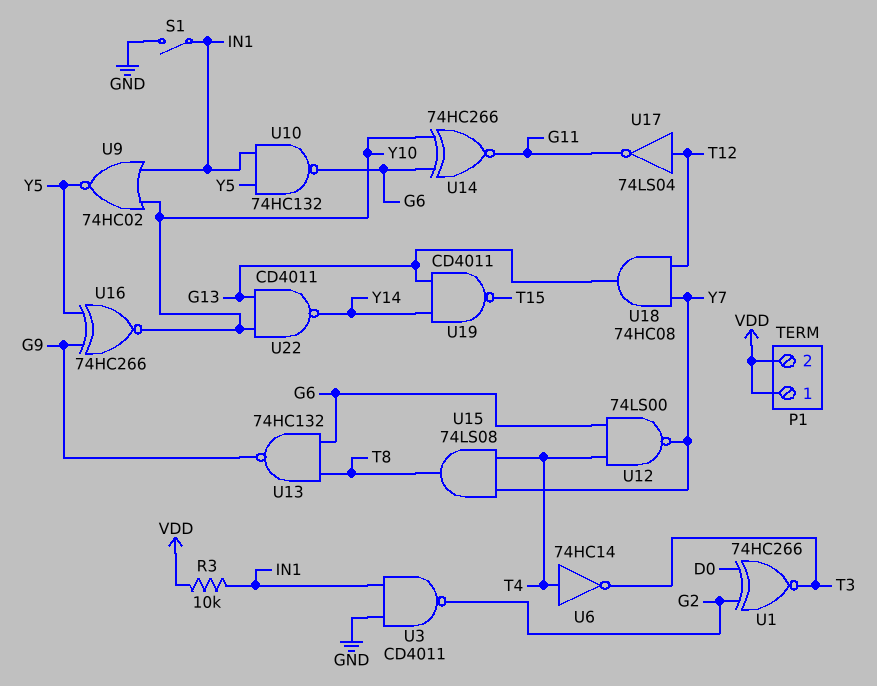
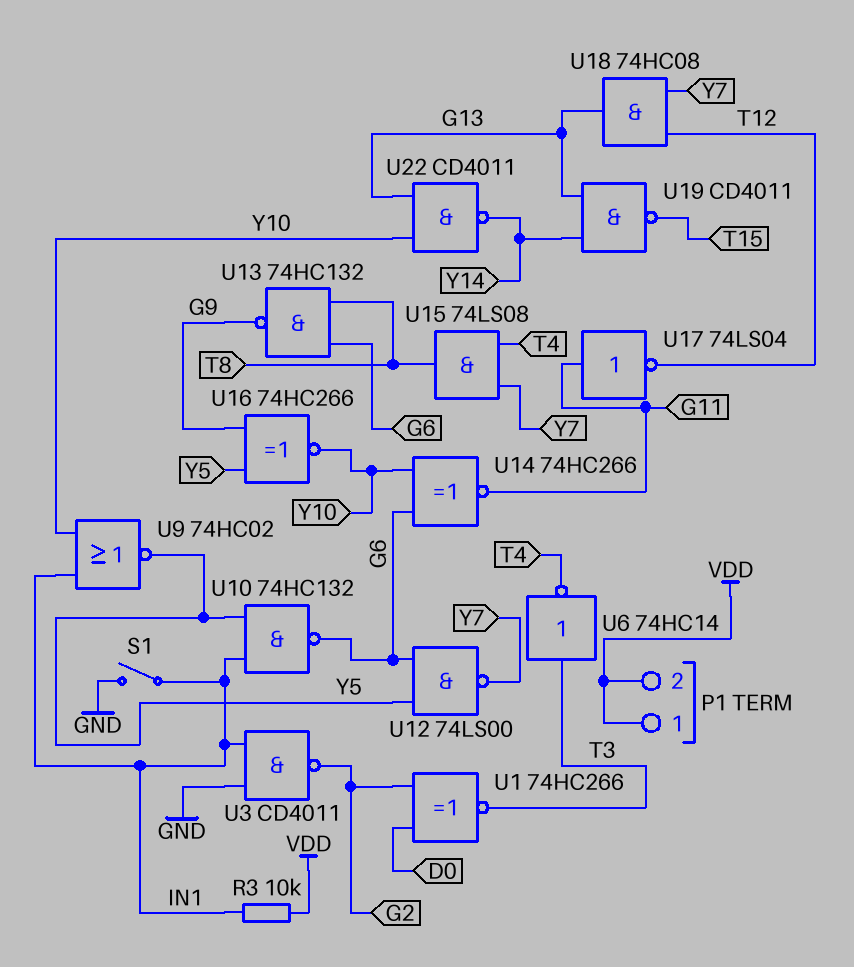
U6: NOT 74HC14 (in T4, out T3) -> NOT 74HC14 (in T3, out T4)
U12: NAND 74LS00 (in G6, in T4, out Y7) -> NAND 74LS00 (in G6, in Y5, out Y7)
U17: NOT 74LS04 (in T12, out G11) -> NOT 74LS04 (in G11, out T12)

